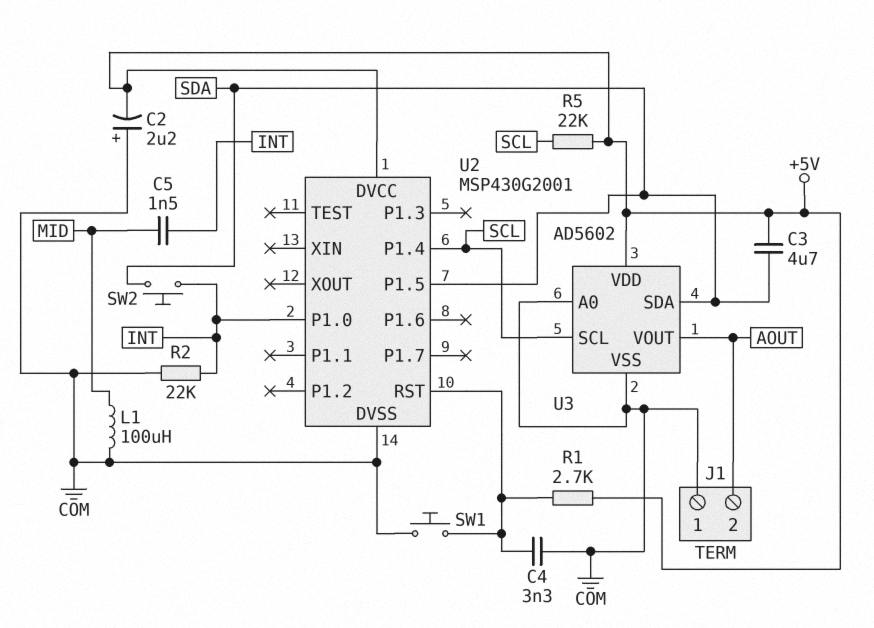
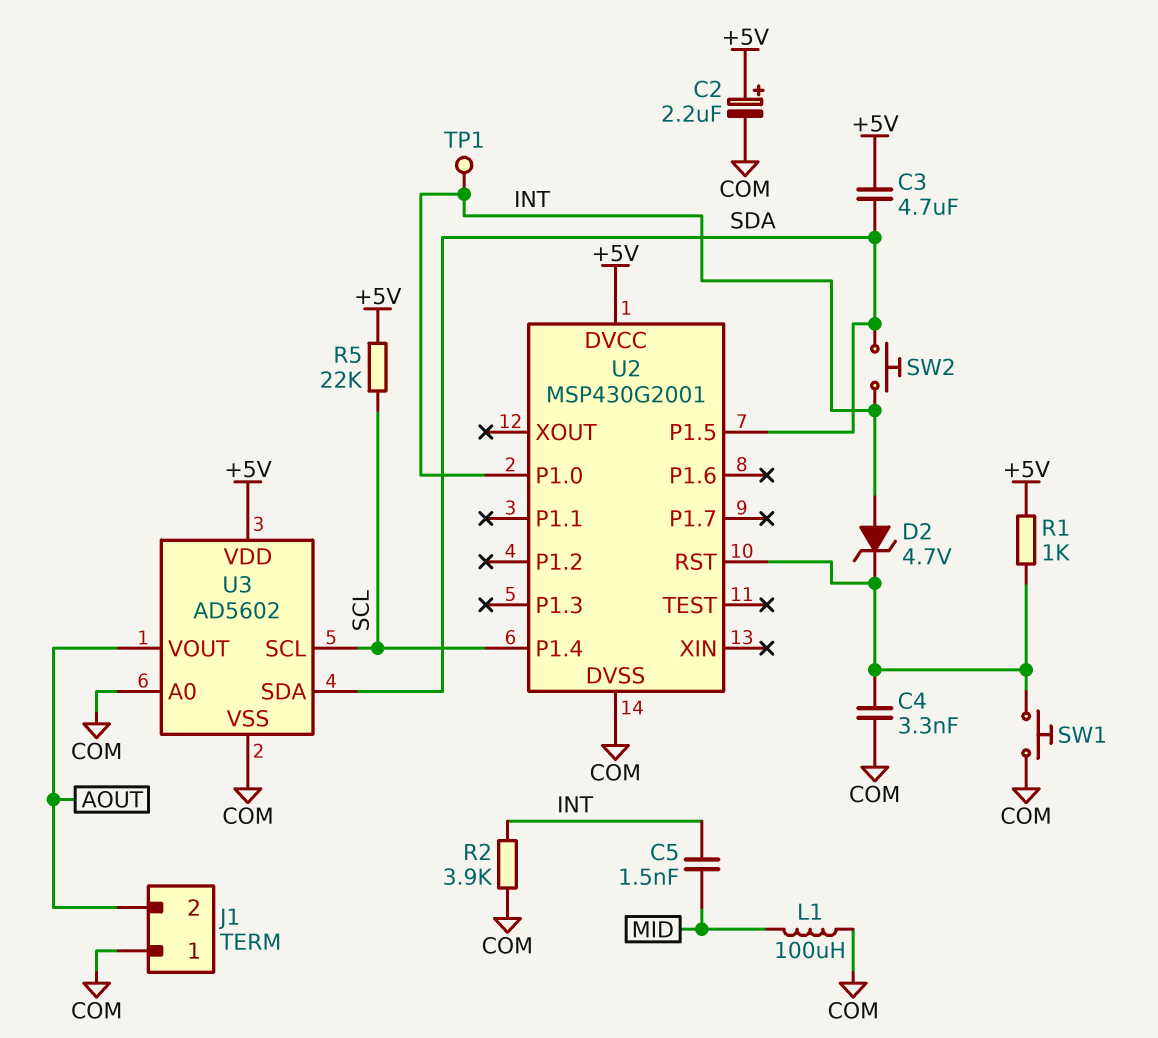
C2: 2.2uF (plus COM, minus +5V) -> 2.2uF (plus +5V, minus COM)
D2: none -> zener 4.7V (A INT, K U2/RST)
R1: 2.7k (+5V, U2/RST) -> 1k (+5V, U2/RST)
R2: 22k (COM, INT) -> 3.9k (COM, INT)
TP1: none -> test point (INT)

